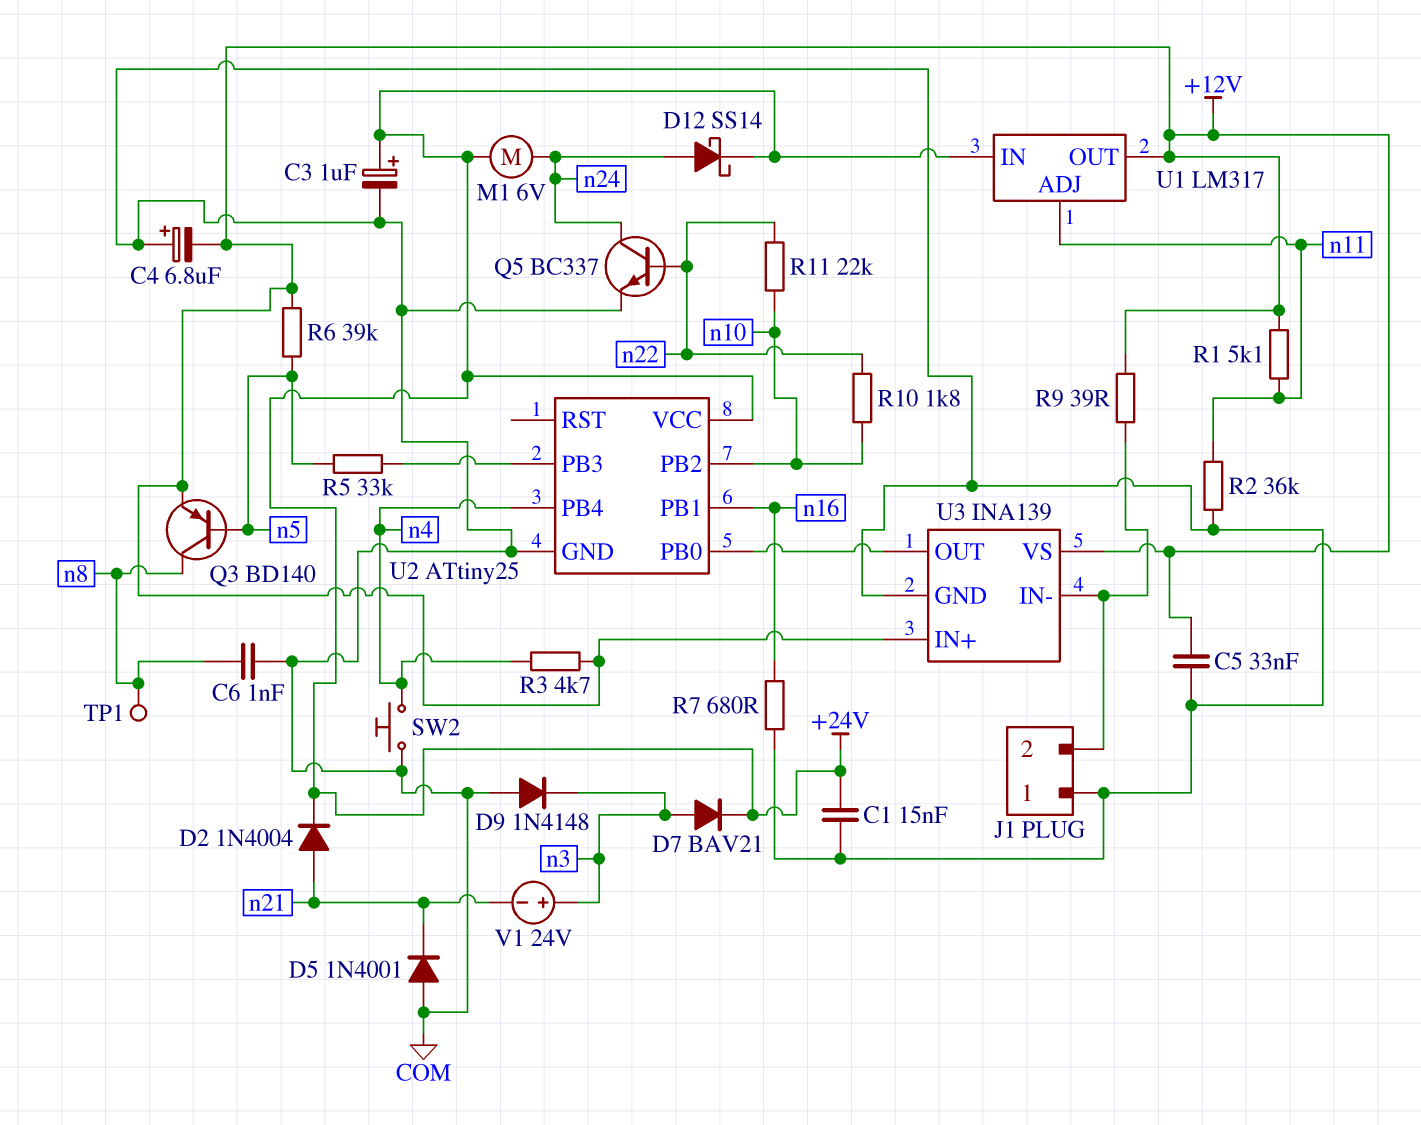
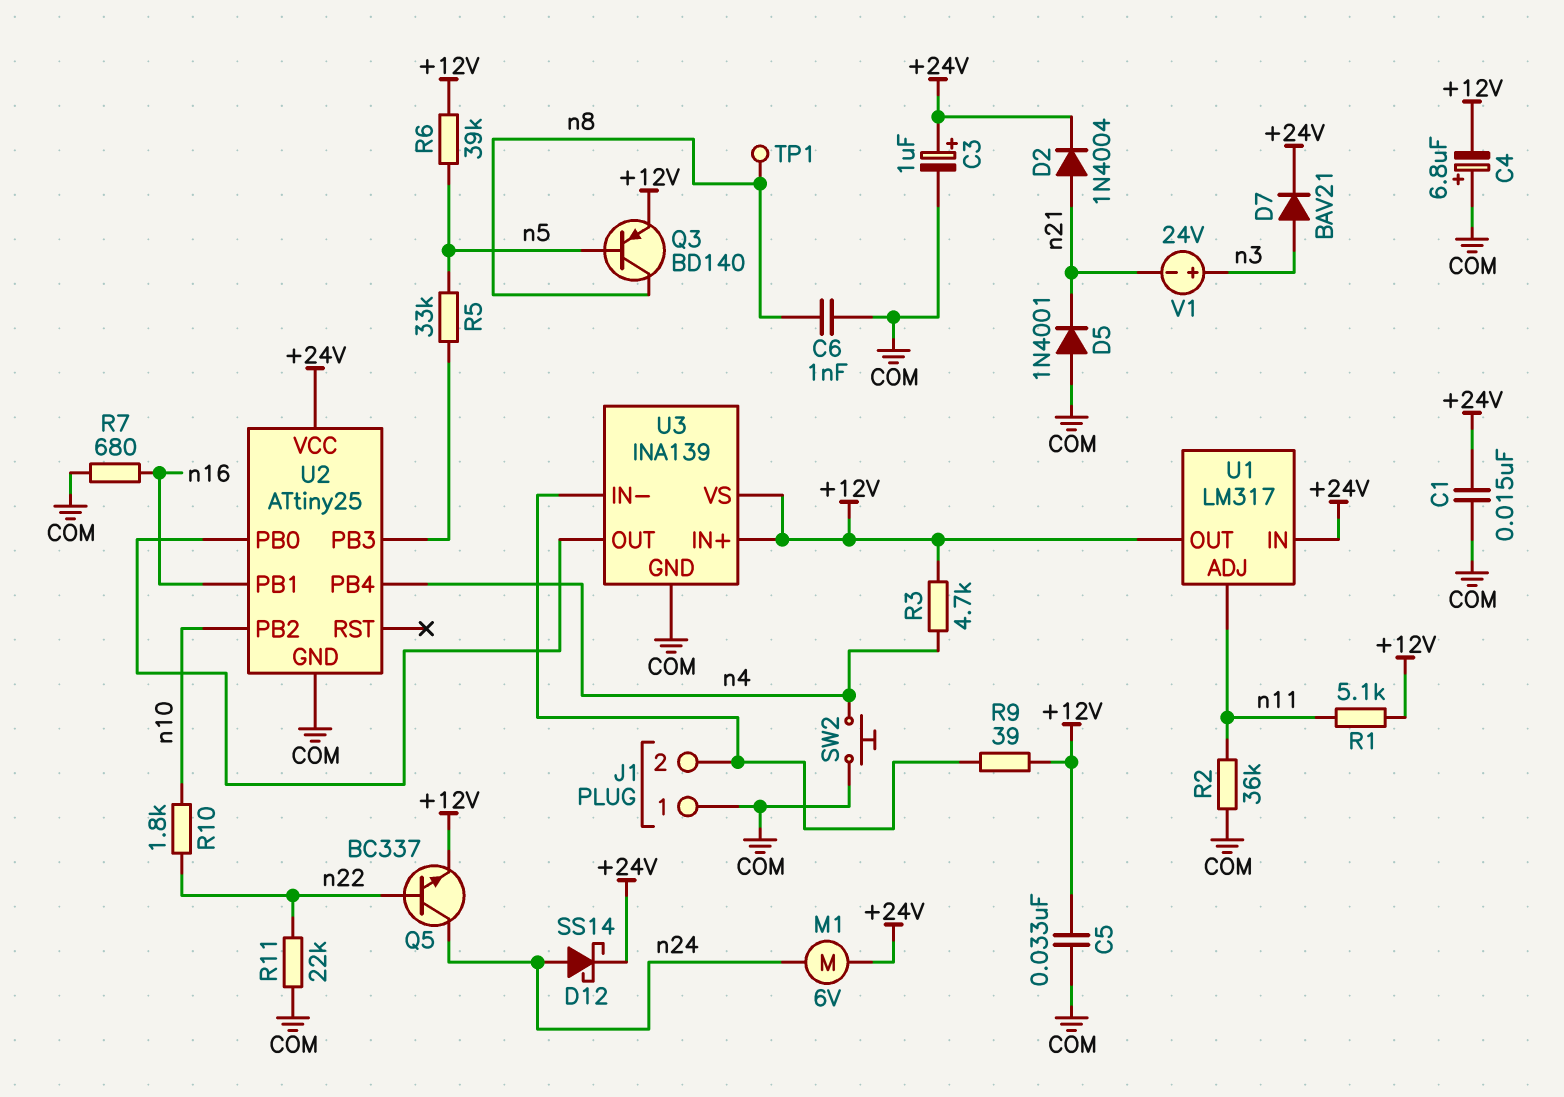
D9: diode 1N4148 (A COM, K n3) -> none
Q5: NPN BC337 (B n22, C n24, E COM) -> NPN BC337 (B n22, C n24, E +12V)
R11: 22k (n10, n22) -> 22k (COM, n22)

